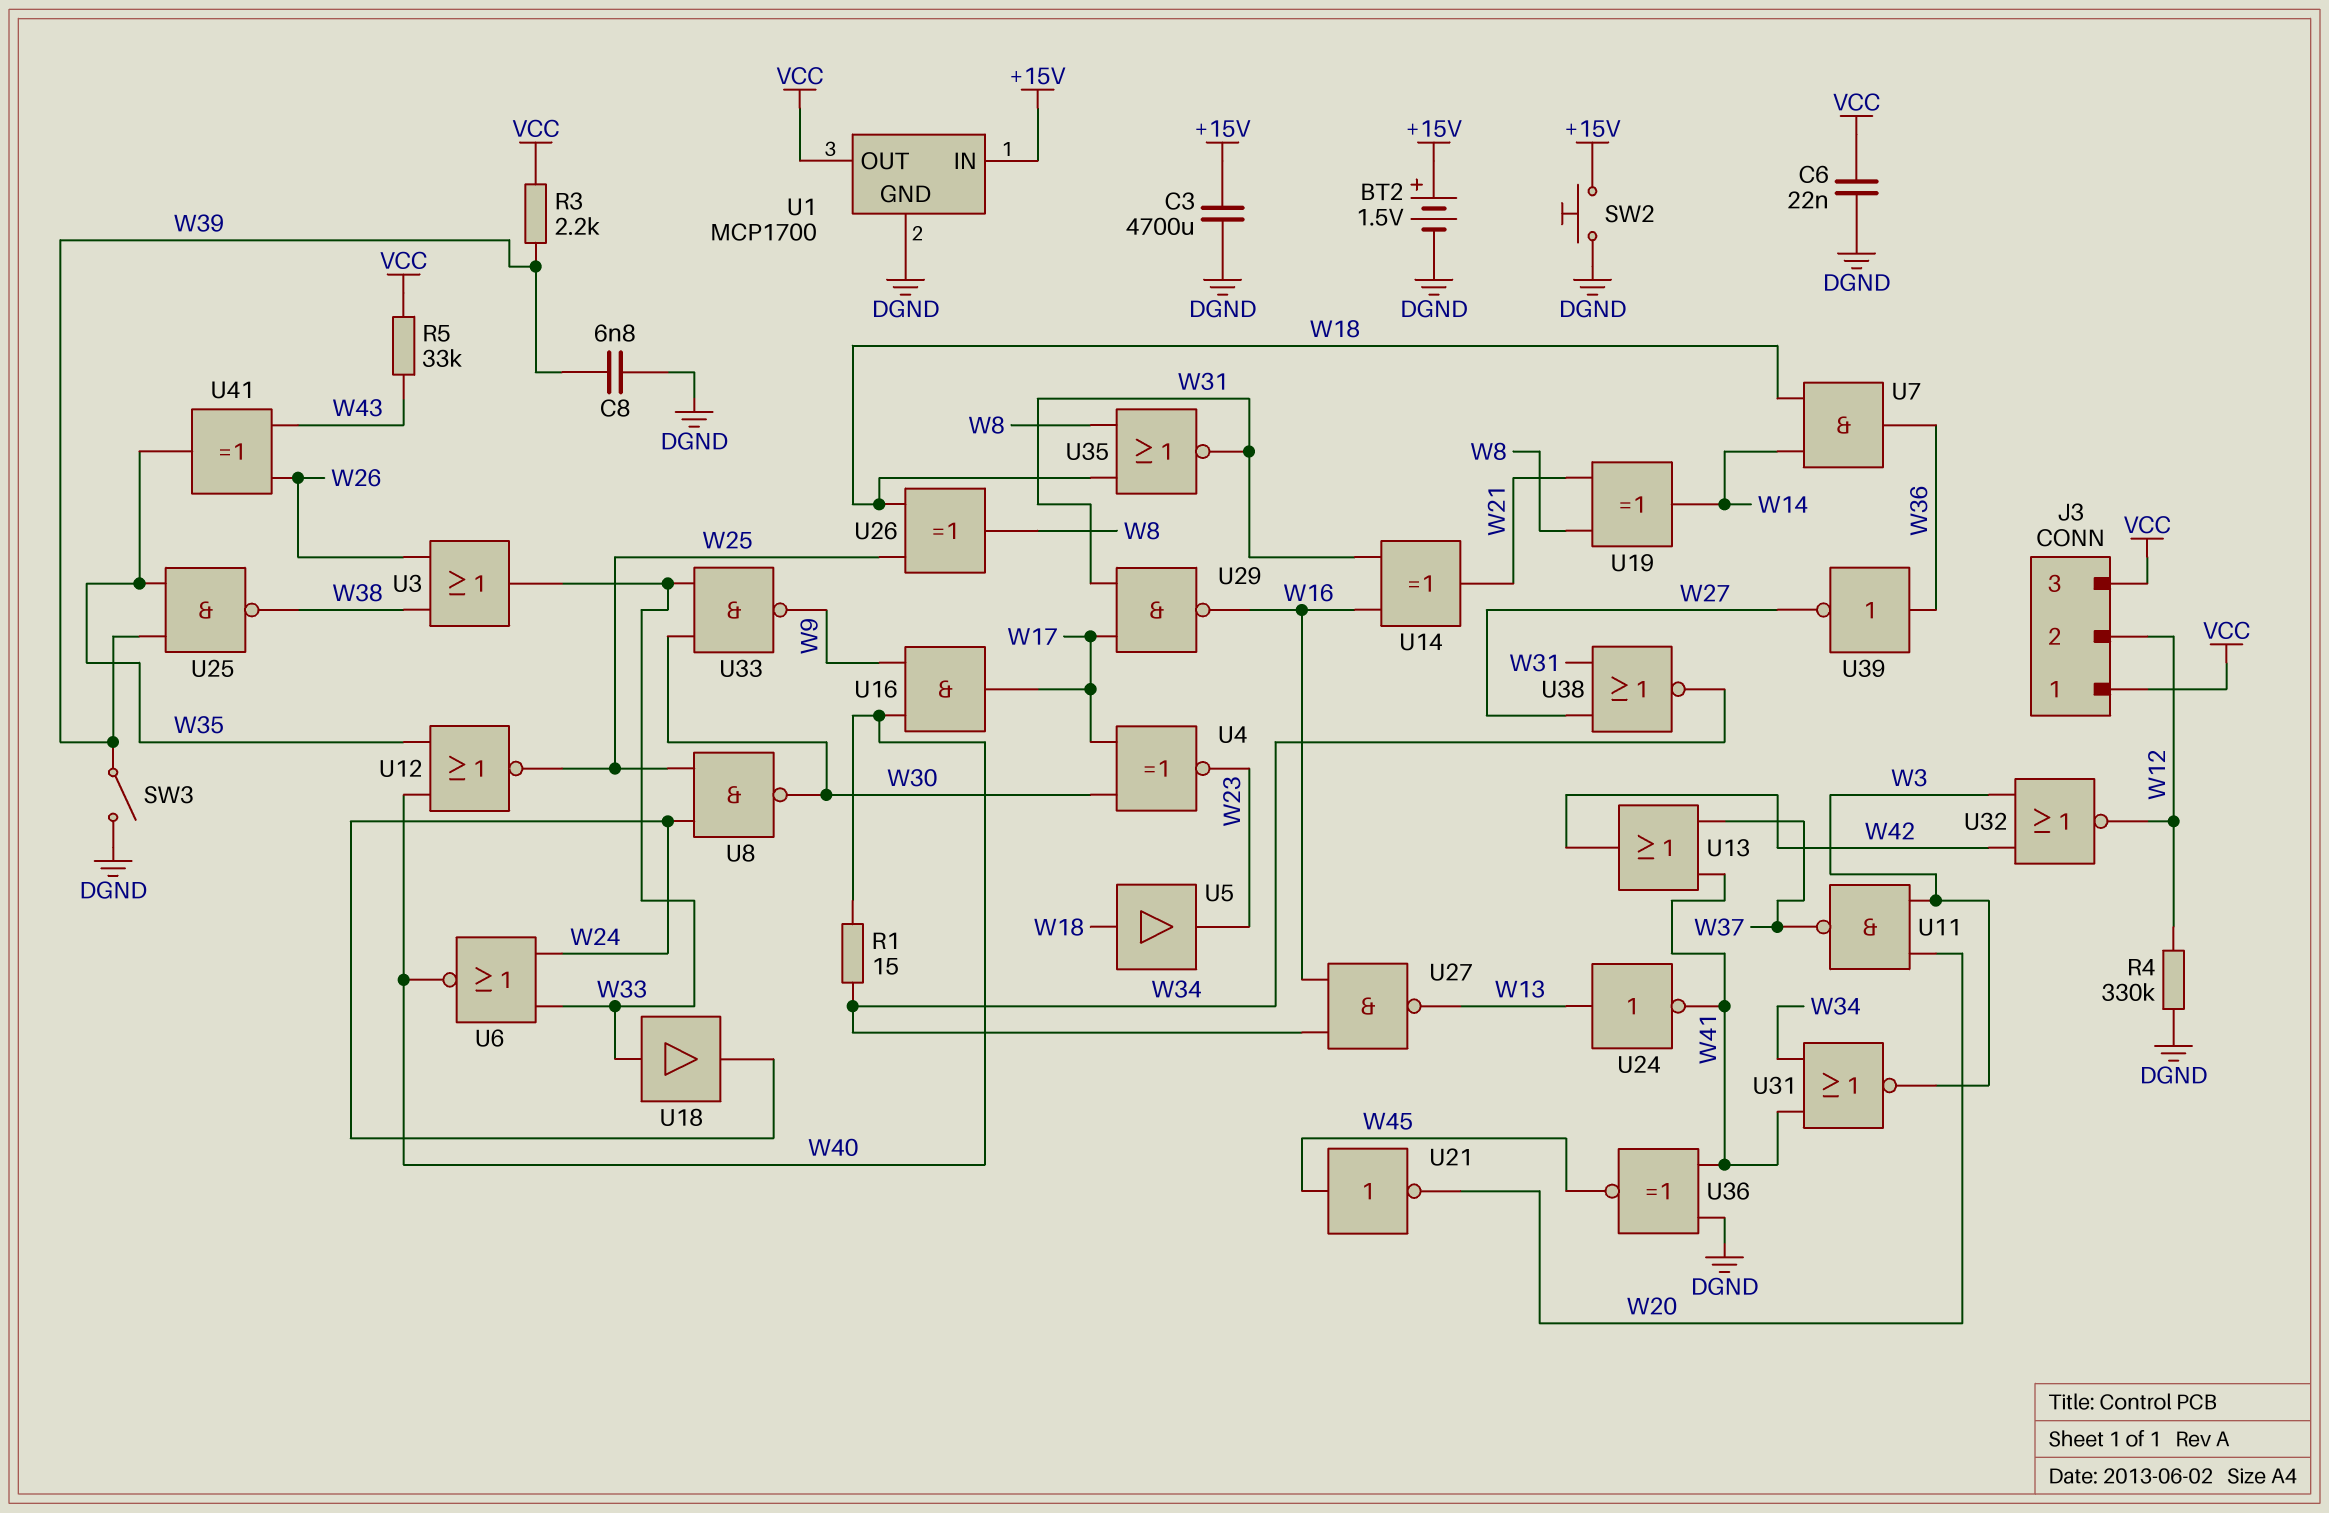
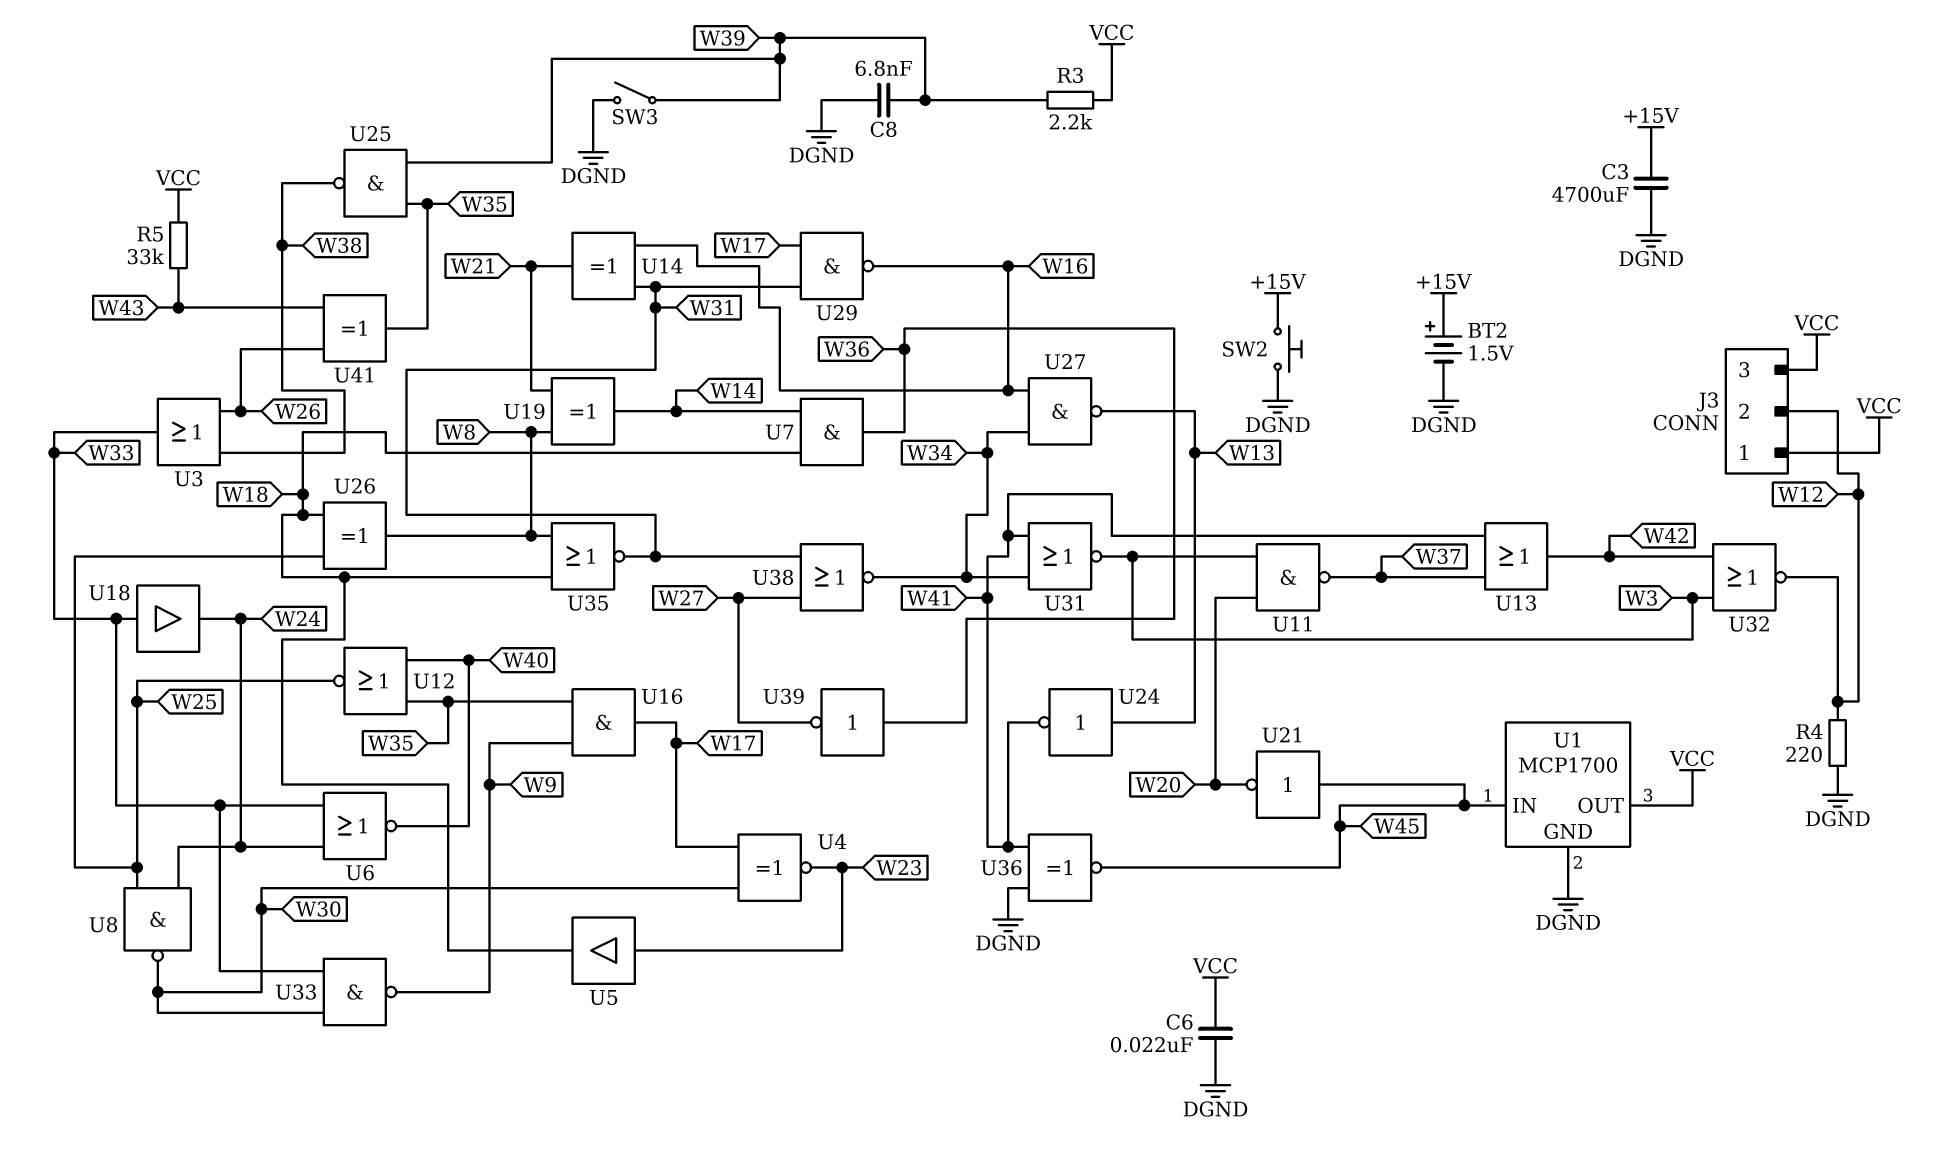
R1: 15 (W34, W40) -> none
R4: 330k (DGND, W12) -> 220 (DGND, W12)
U1 pin IN: +15V -> W45
U5: buffer (in W18, out W23) -> buffer (in W23, out W18)
U16: AND (in W9, in W40, out W17) -> AND (in W9, in W35, out W17)

